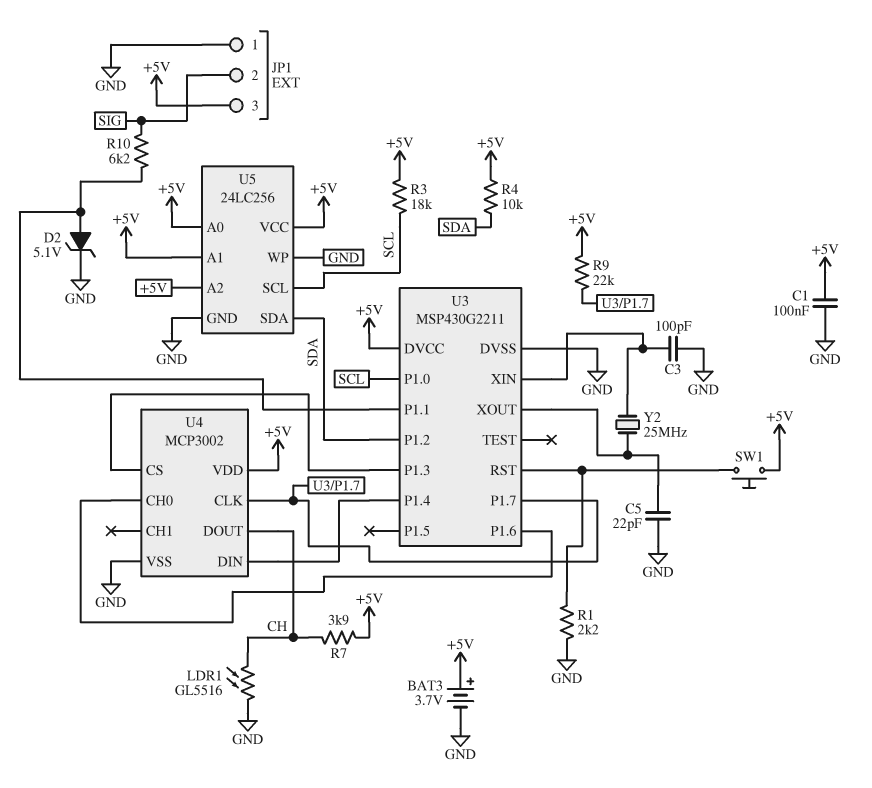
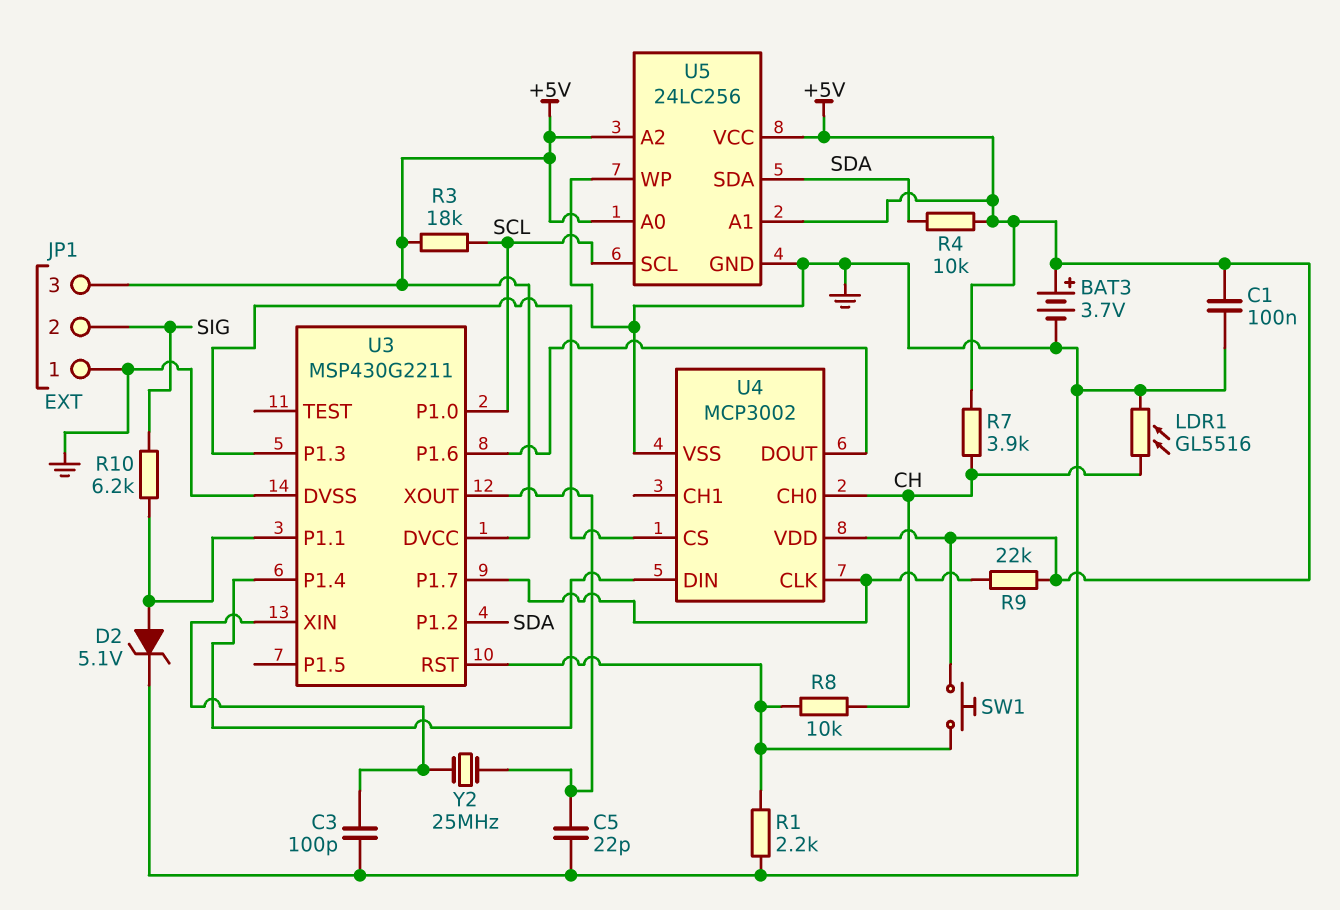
R8: none -> 10k (CH, U3/RST)
U4 pin CH0: U3/P1.6 -> CH
U4 pin DOUT: CH -> U3/P1.6

